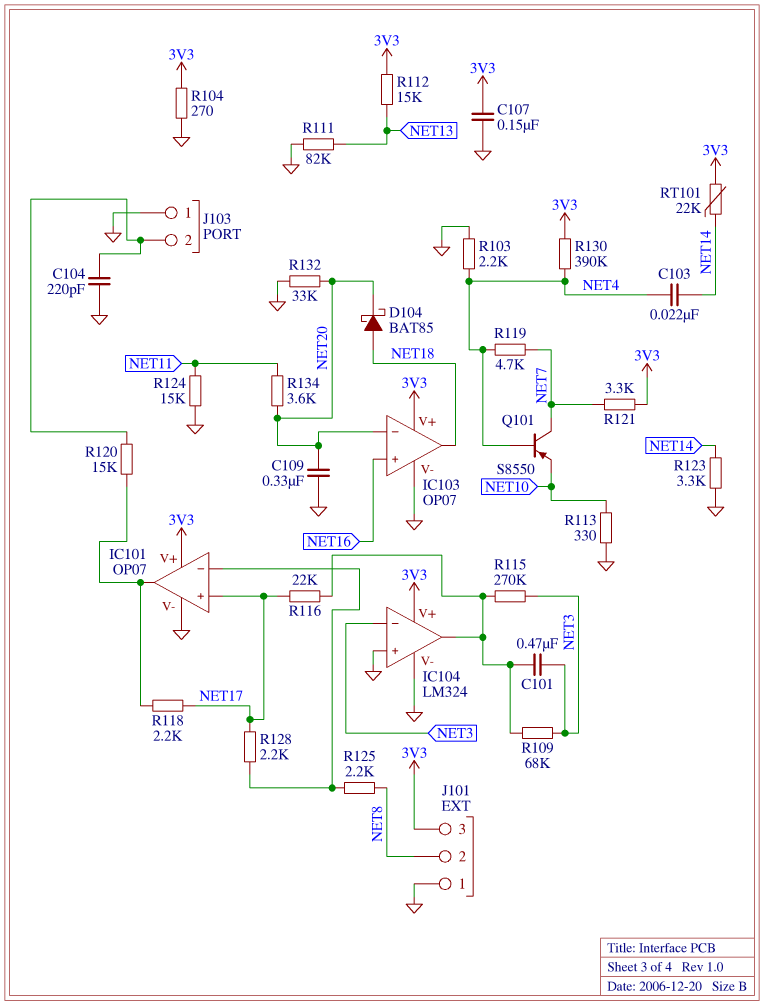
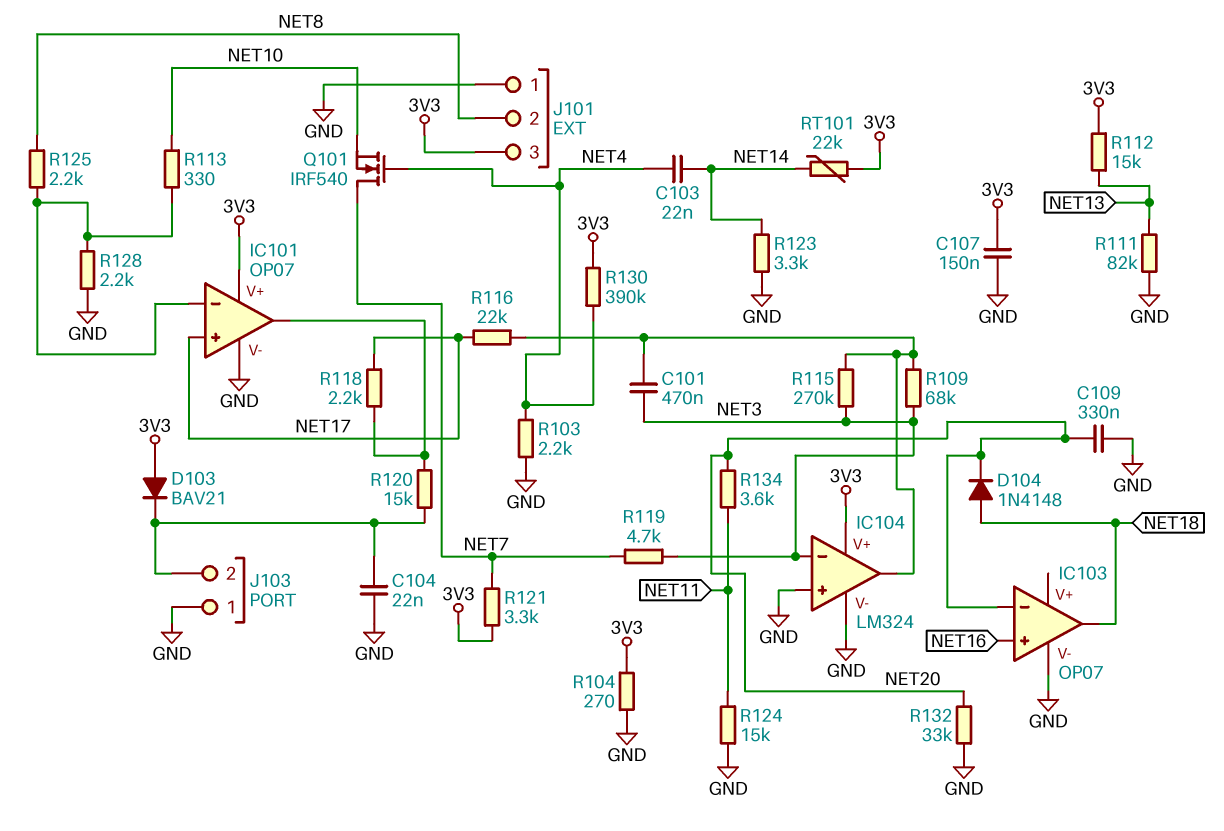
C104: 220pF (GND, J103/2) -> 22nF (GND, J103/2)
D103: none -> diode BAV21 (A 3V3, K J103/2)
D104: schottky BAT85 (A NET18, K NET20) -> diode 1N4148 (A NET18, K NET20)
IC103 pin V+: 3V3 -> none
Q101: PNP S8550 (B NET4, C NET7, E NET10) -> NMOS IRF540 (G NET4, D NET7, S NET10)
R113: 330 (GND, NET10) -> 330 (IC101/in-, NET10)
R119: 4.7k (NET4, NET7) -> 4.7k (NET3, NET7)
R128: 2.2k (IC101/in-, NET17) -> 2.2k (GND, IC101/in-)

